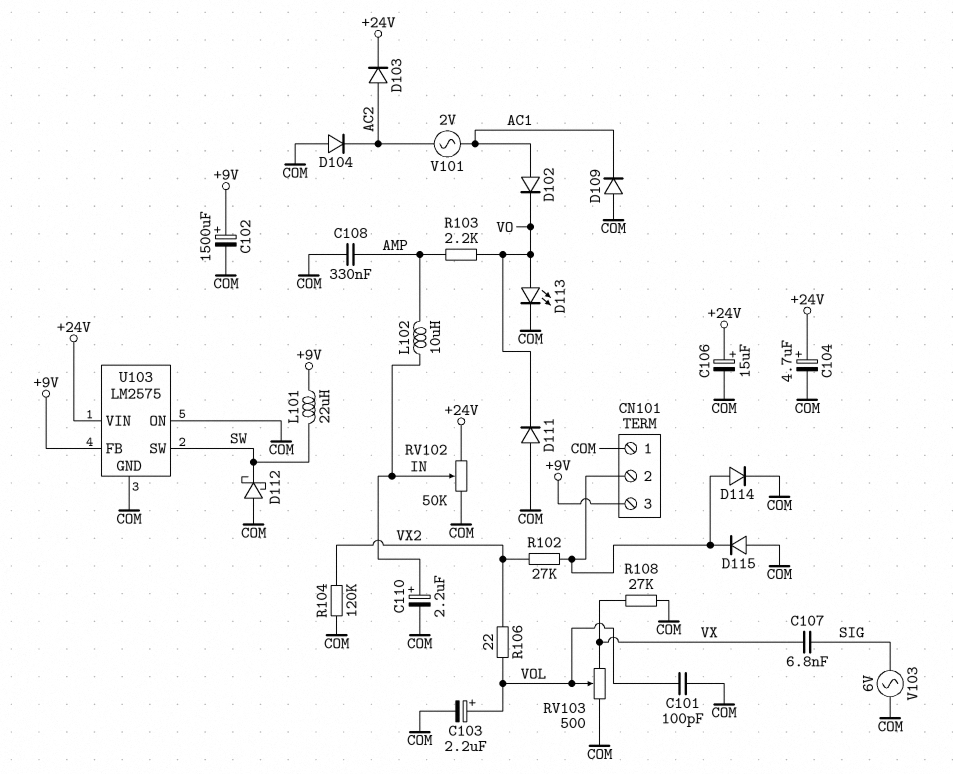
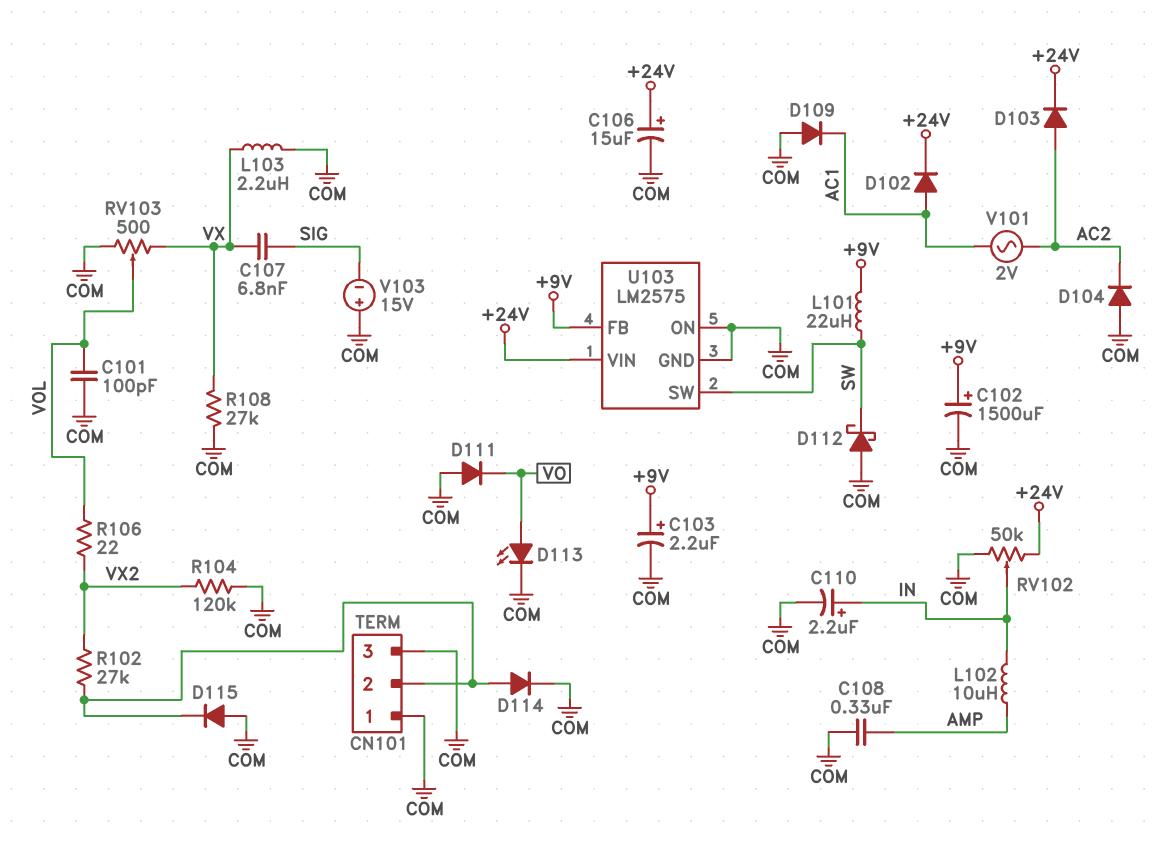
C103: 2.2uF (plus VOL, minus COM) -> 2.2uF (plus +9V, minus COM)
C104: 4.7uF (plus +24V, minus COM) -> none
CN101 pin 3: +9V -> COM
D102: diode (A AC1, K VO) -> diode (A AC1, K +24V)
L103: none -> 2.2uH (COM, VX)
R103: 2.2k (AMP, VO) -> none
V103: AC 6V (COM, SIG) -> 15V (plus COM, minus SIG)

